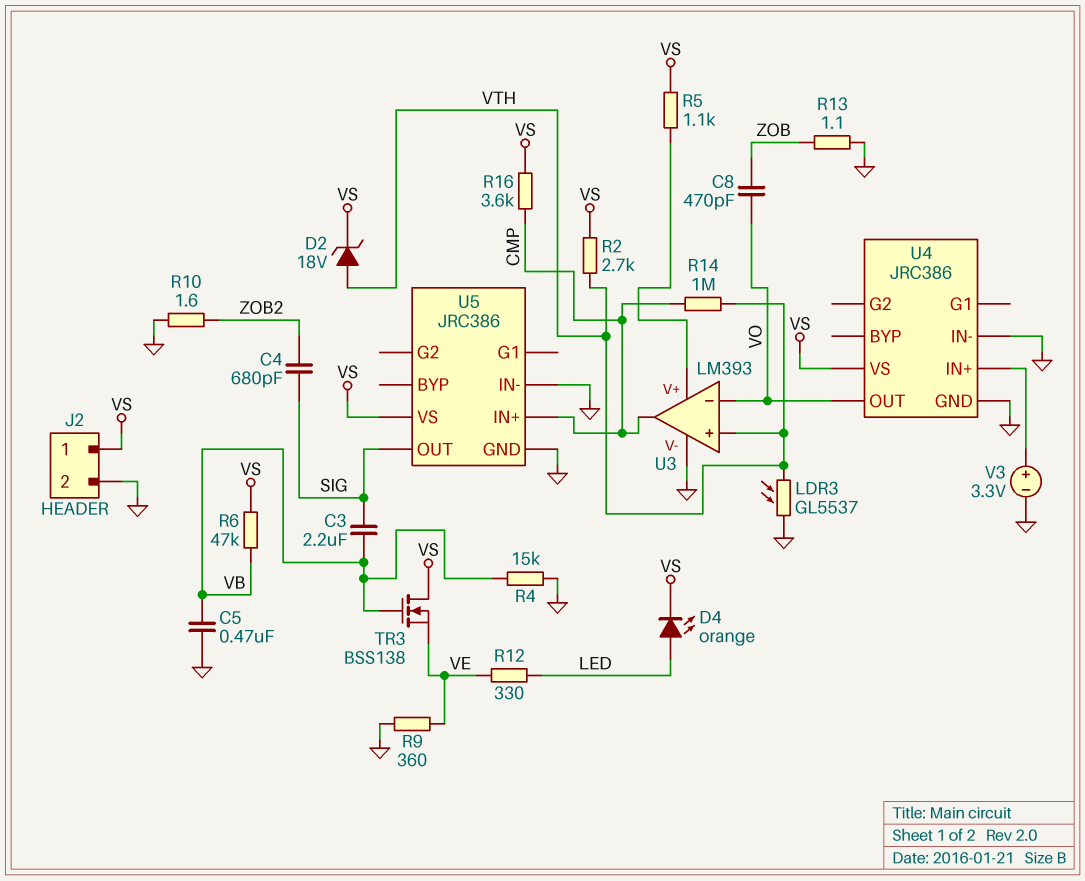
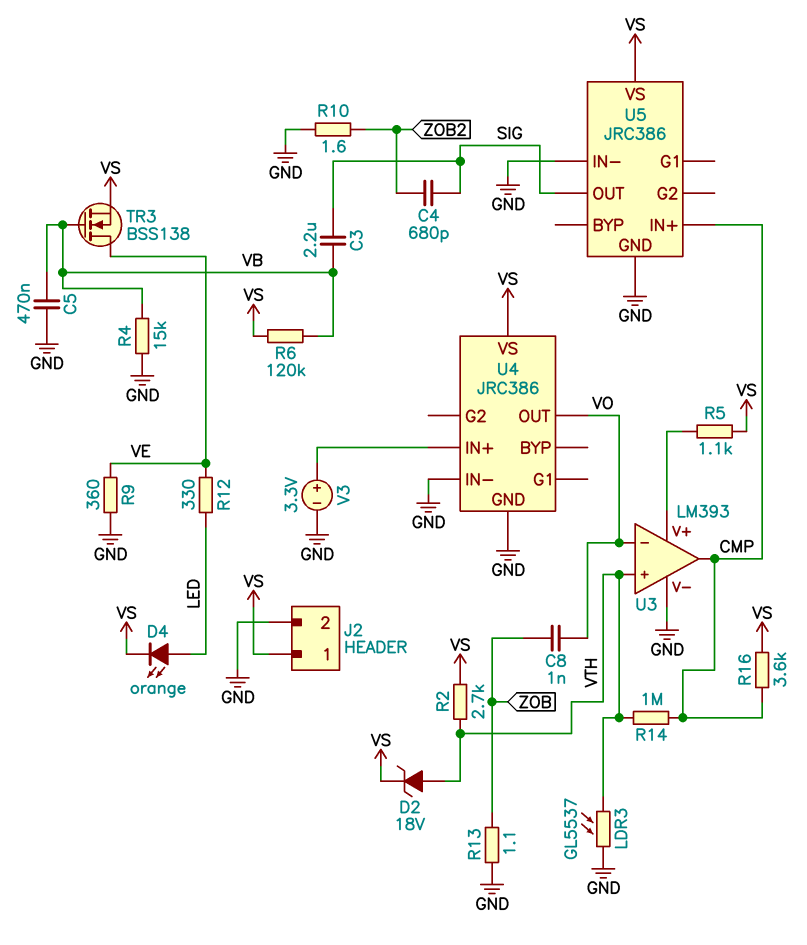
C8: 470pF (VO, ZOB) -> 1nF (VO, ZOB)
R6: 47k (VB, VS) -> 120k (VB, VS)
TR3: NMOS BSS138 (G VB, D VS, S VE) -> NMOS BSS138 (G VB, D VE, S VS)

